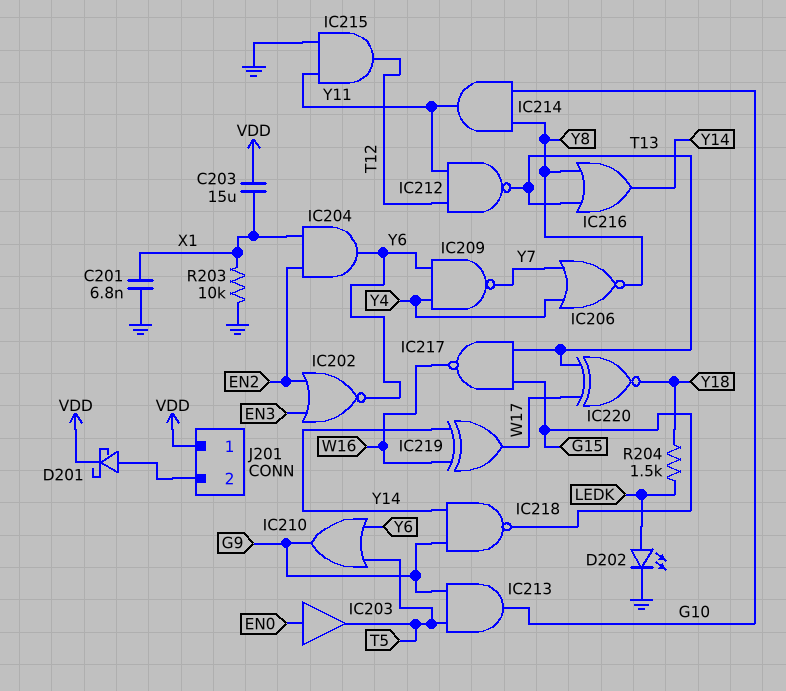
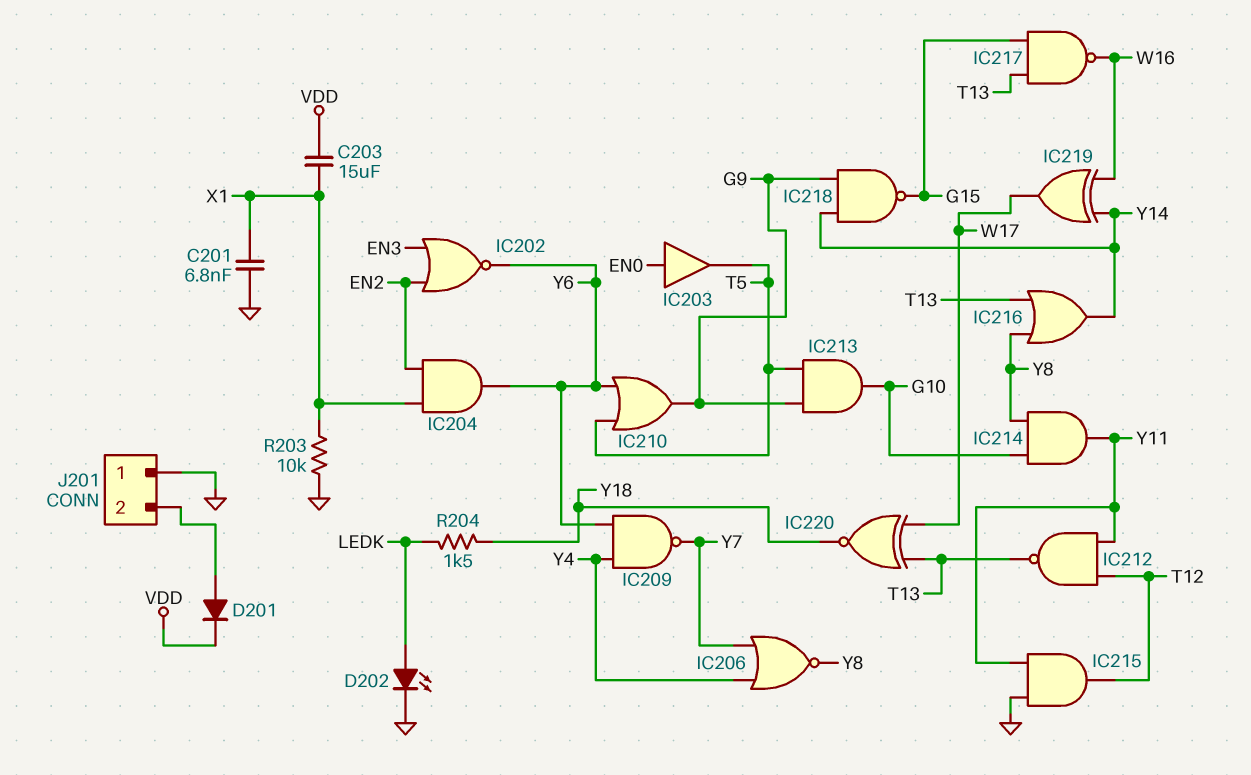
D201: schottky (A J201/2, K VDD) -> diode (A J201/2, K VDD)
J201 pin 1: VDD -> GND

